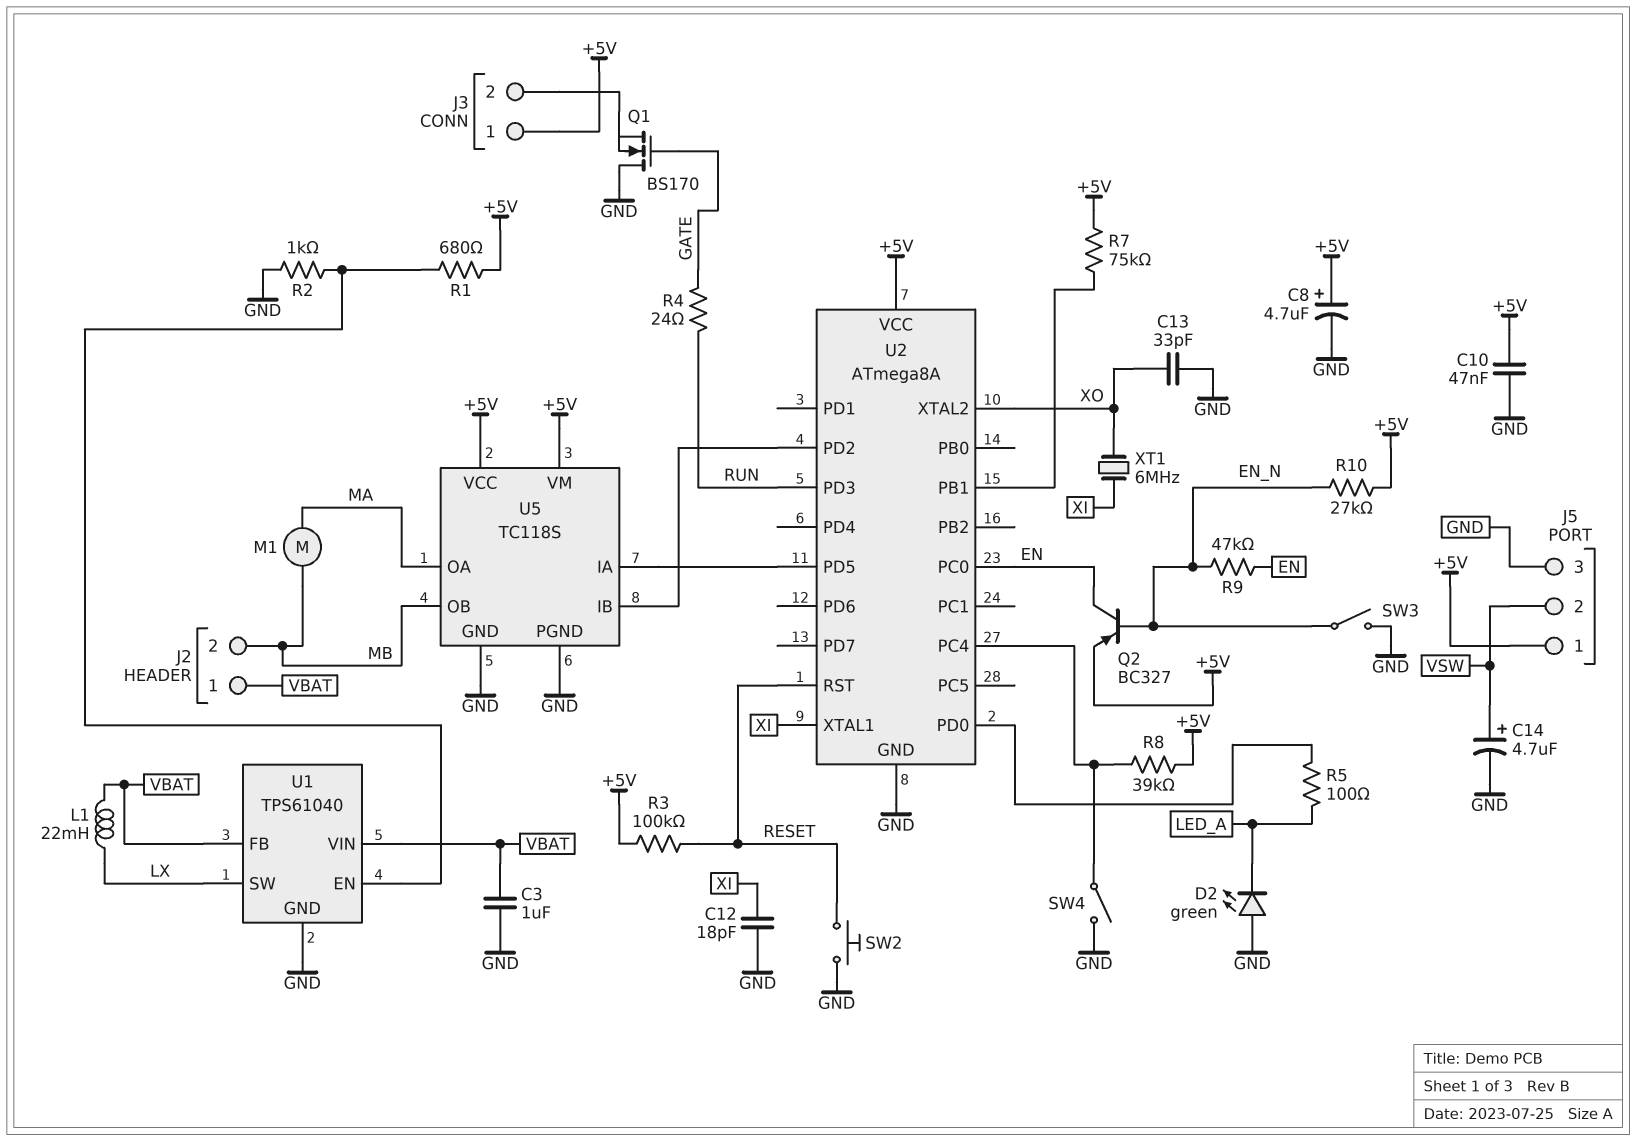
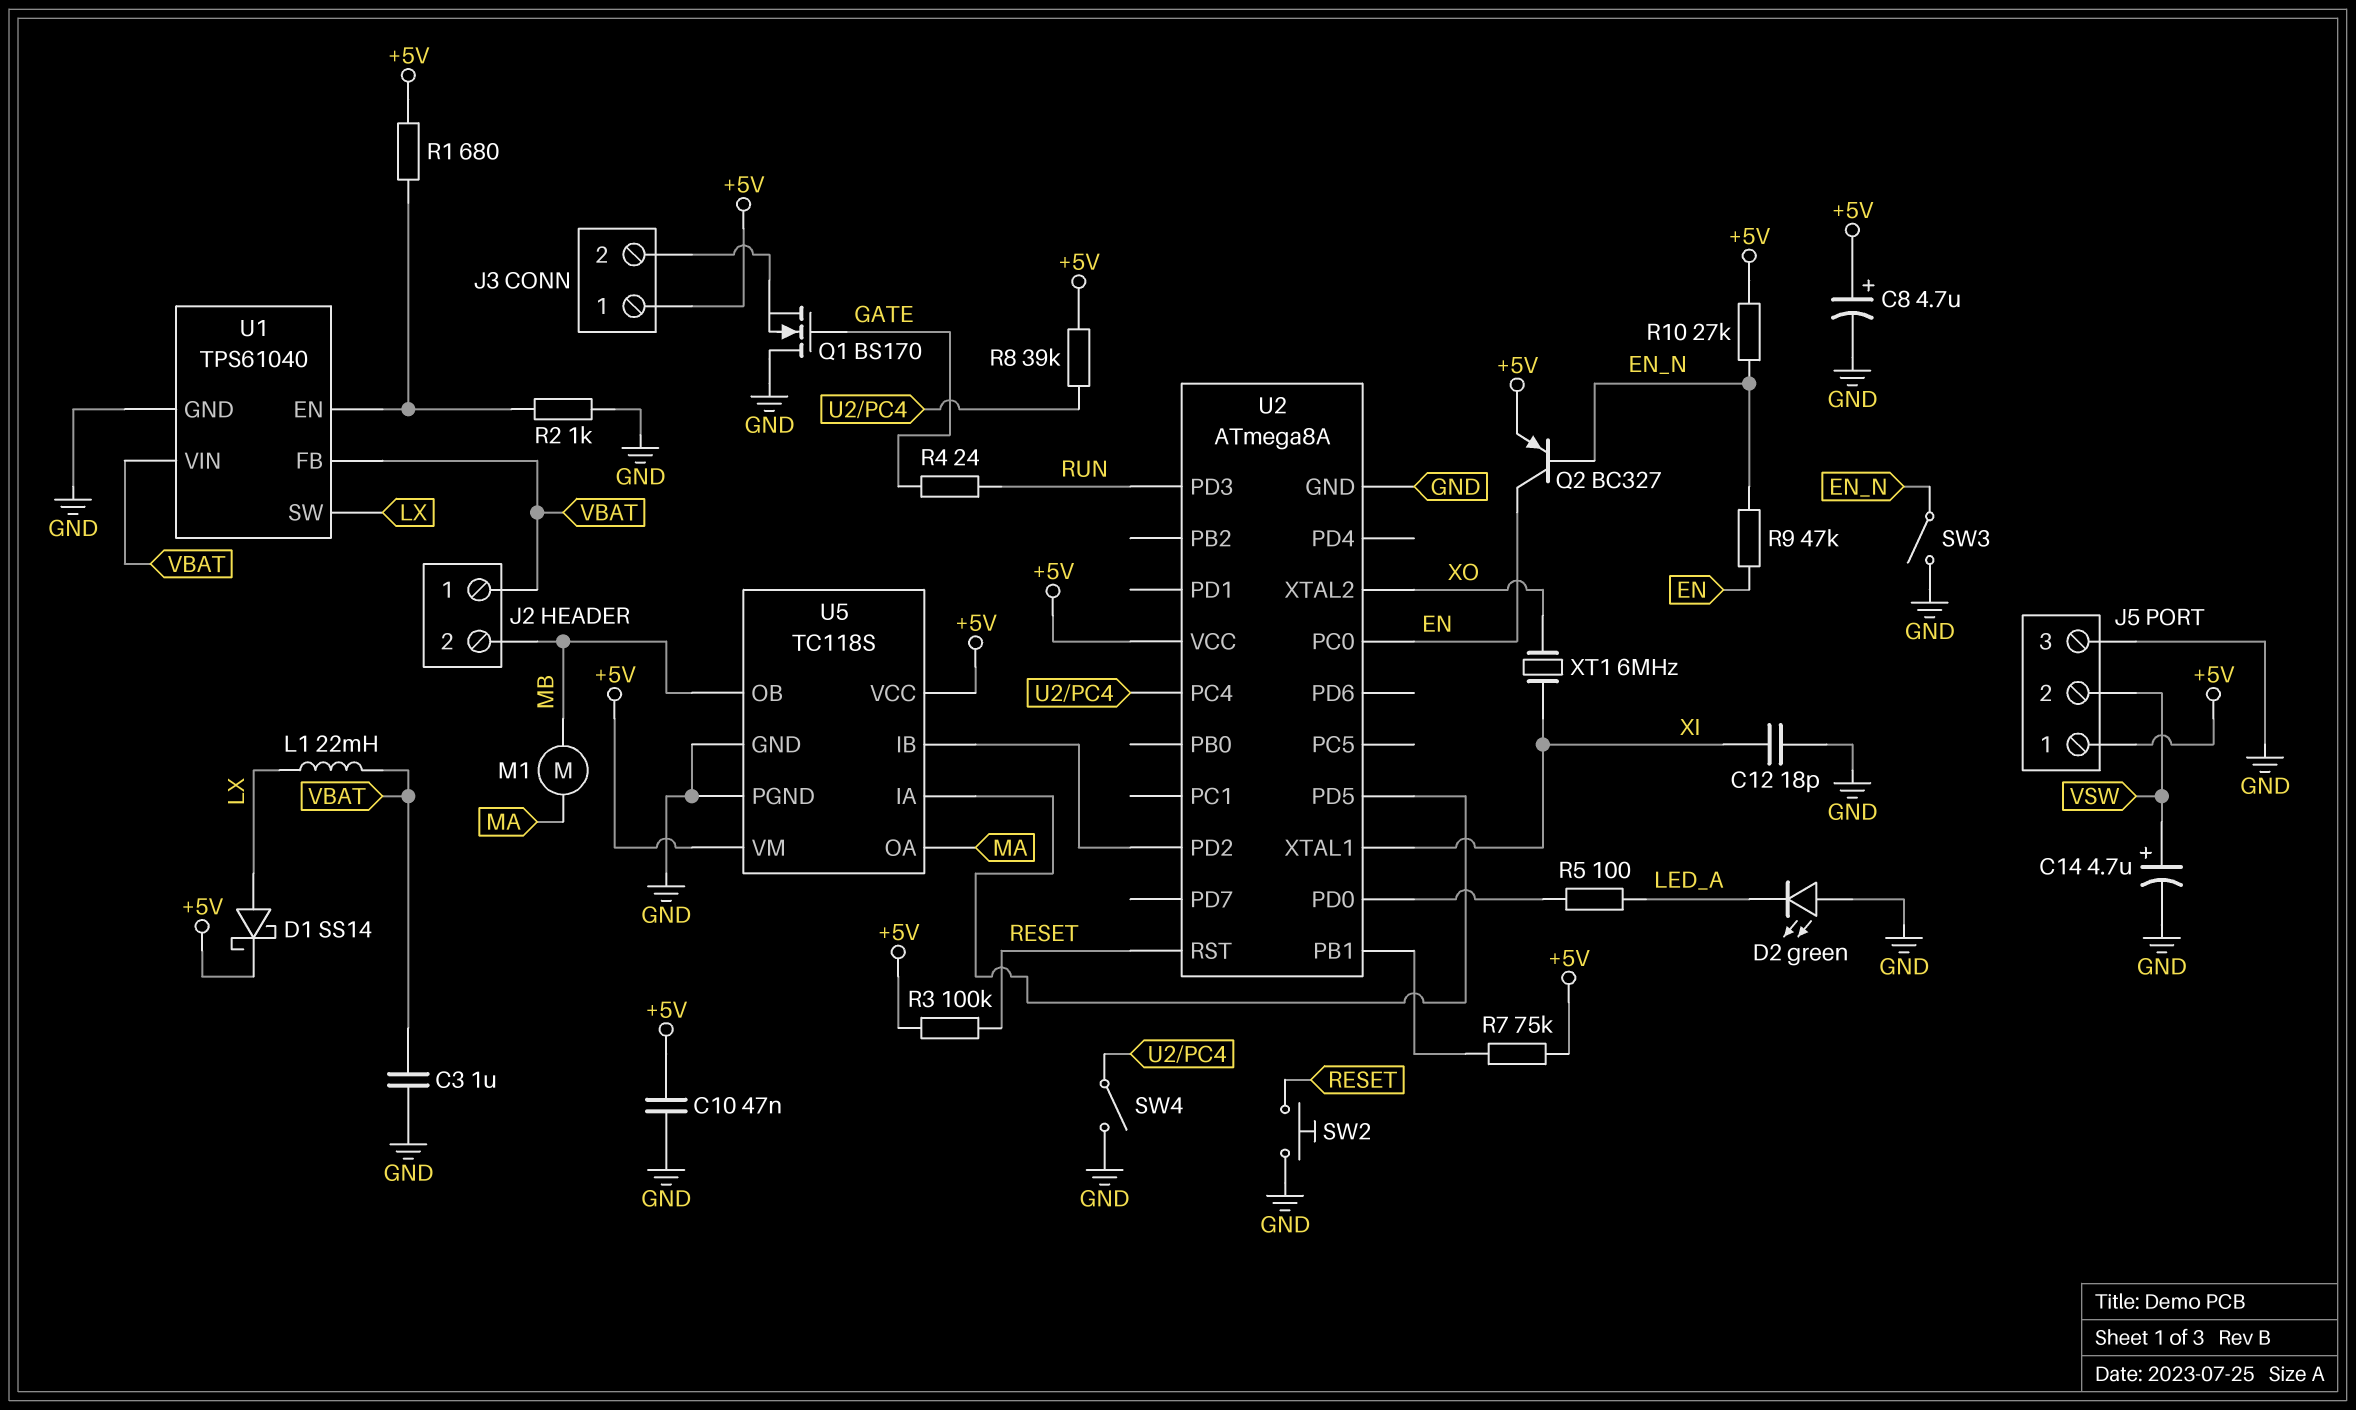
C13: 33pF (GND, XO) -> none
D1: none -> schottky SS14 (A LX, K +5V)

